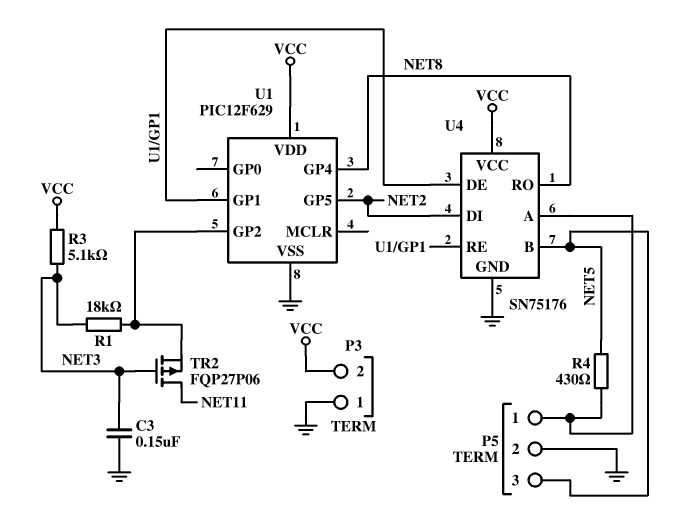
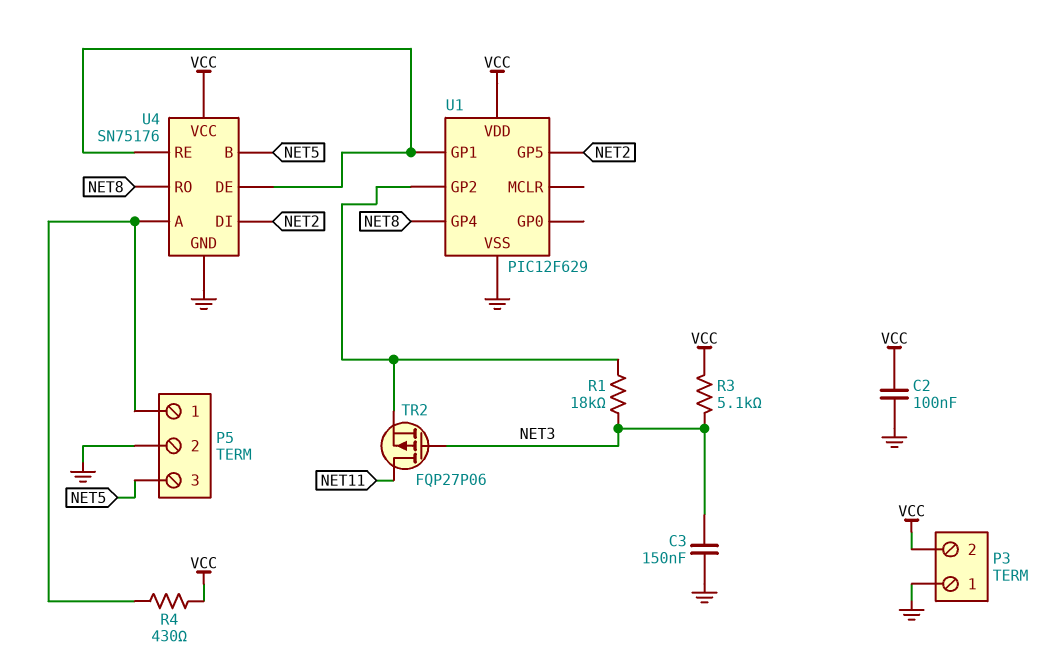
C2: none -> 100nF (GND, VCC)
R4: 430 (NET5, P5/1) -> 430 (P5/1, VCC)

